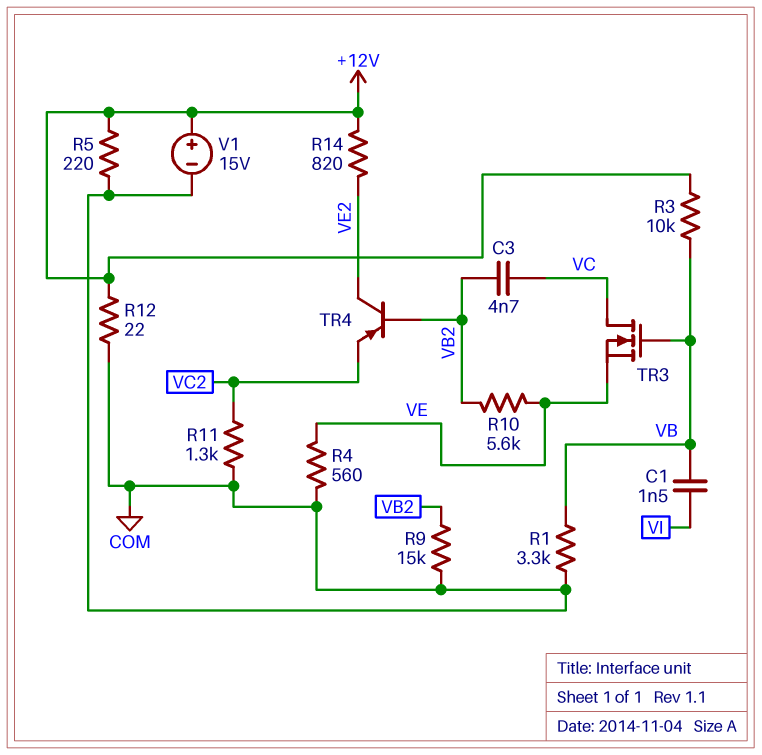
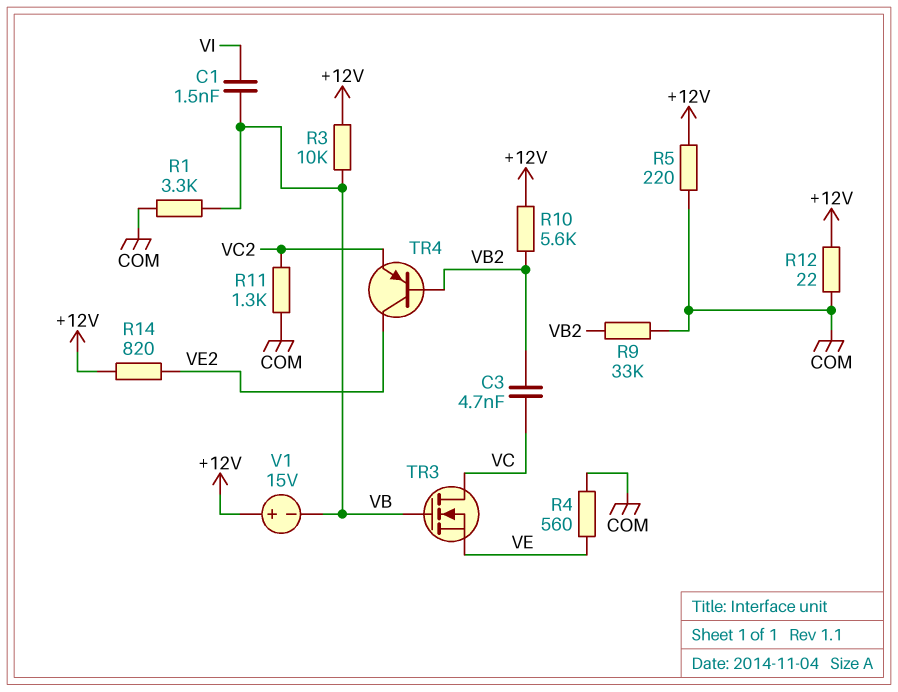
R9: 15k (COM, VB2) -> 33k (COM, VB2)
R10: 5.6k (VB2, VE) -> 5.6k (+12V, VB2)
V1: 15V (plus +12V, minus COM) -> 15V (plus +12V, minus VB)

